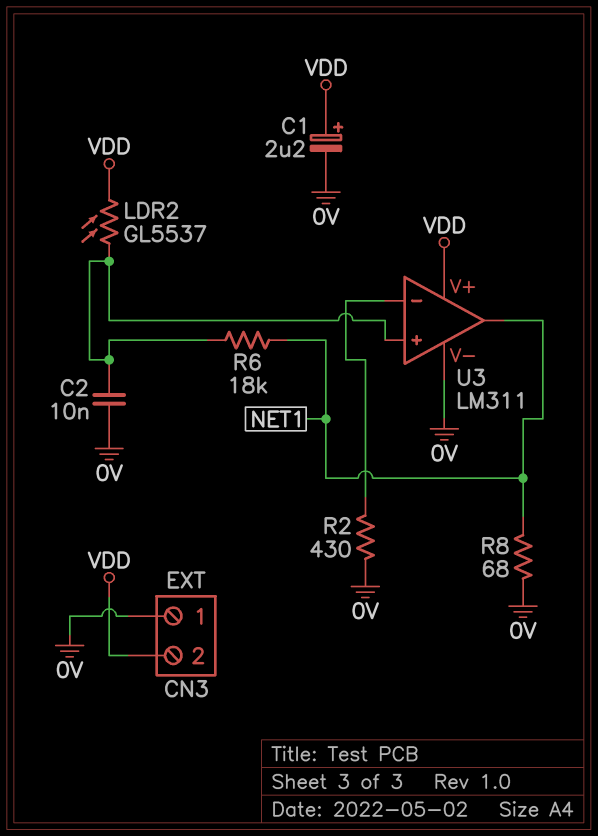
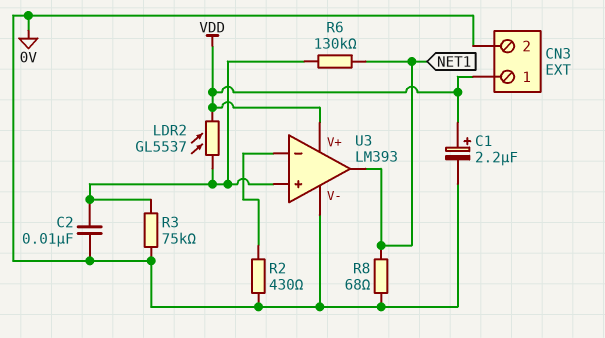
CN3 pin 1: 0V -> VDD
CN3 pin 2: VDD -> 0V
R3: none -> 75k (0V, U3/in+)
R6: 18k (NET1, U3/in+) -> 130k (NET1, U3/in+)
U3: LM311 -> LM393

